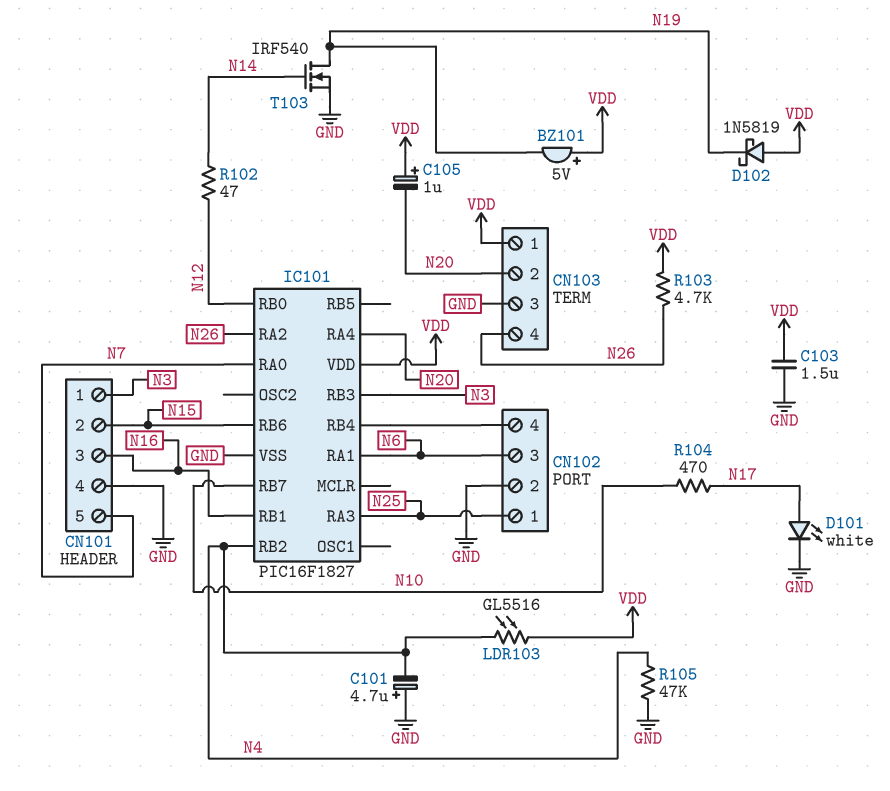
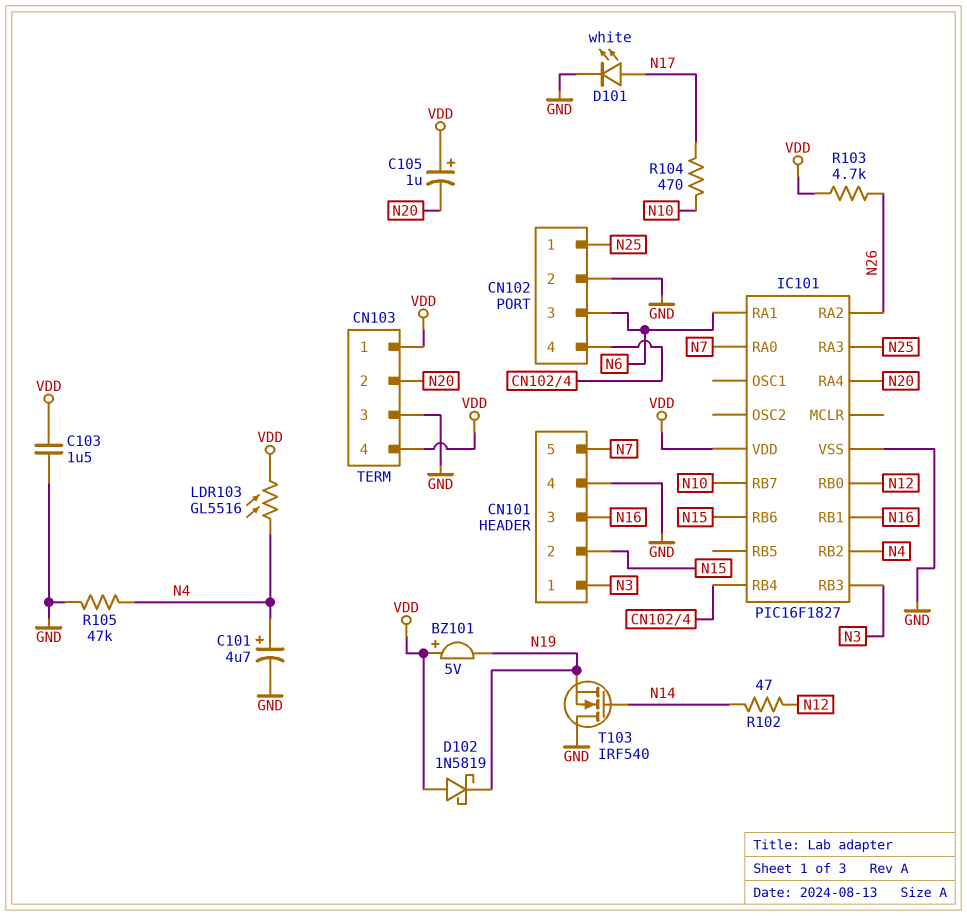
C101: 4.7uF (plus GND, minus N4) -> 4.7uF (plus N4, minus GND)
CN103 pin 4: N26 -> VDD
T103: NMOS IRF540 (G N14, D N19, S GND) -> NMOS IRF540 (G N14, D GND, S N19)

